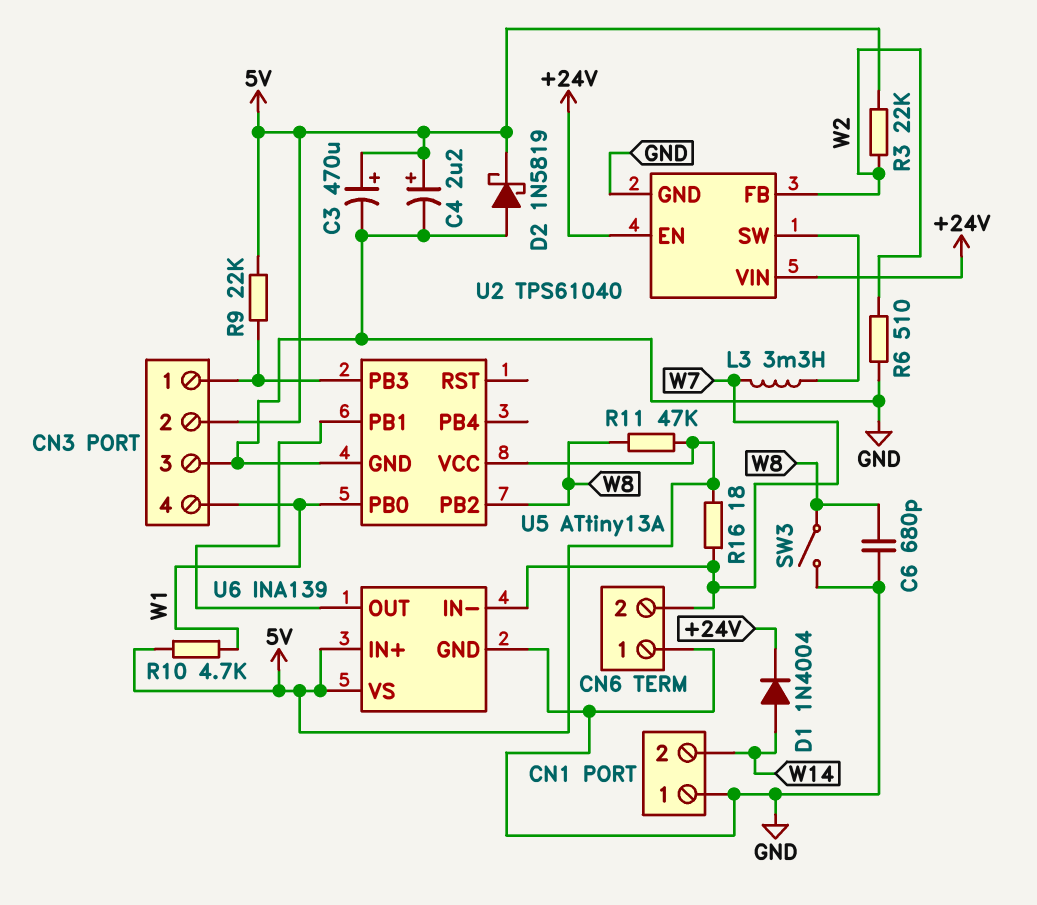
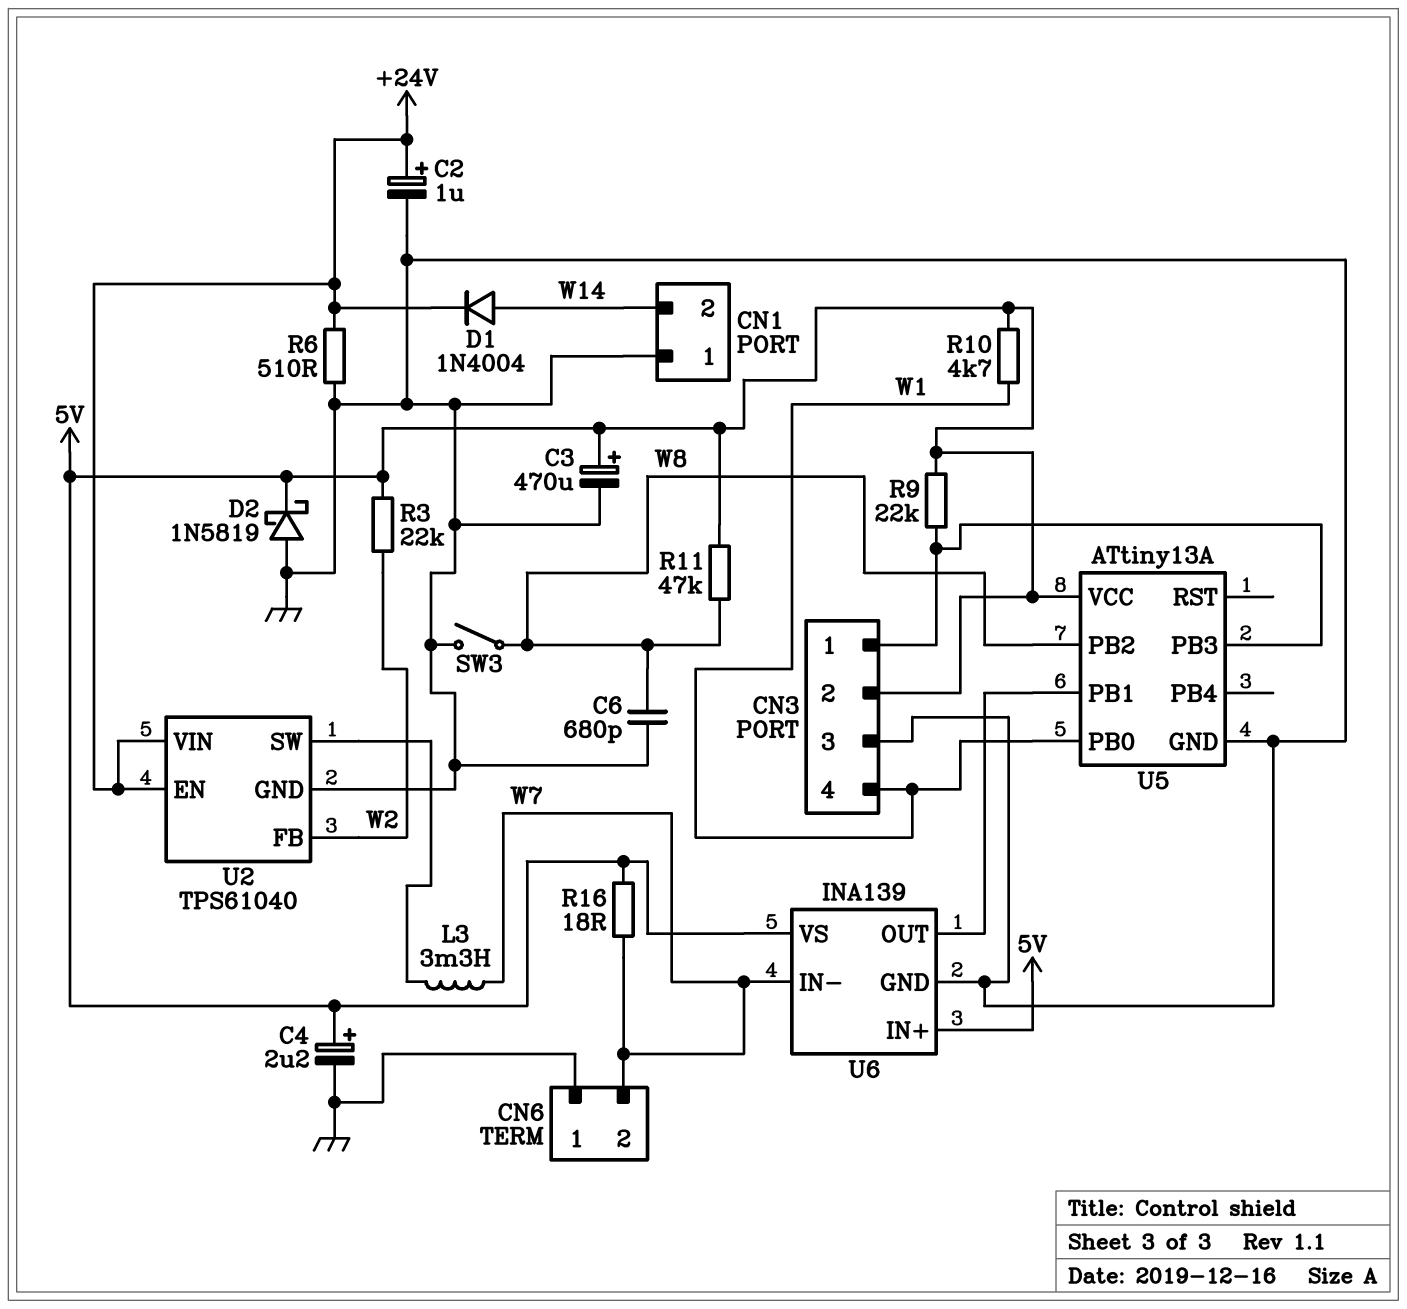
C2: none -> 1uF (plus +24V, minus GND)
R6: 510 (GND, W2) -> 510 (+24V, GND)

